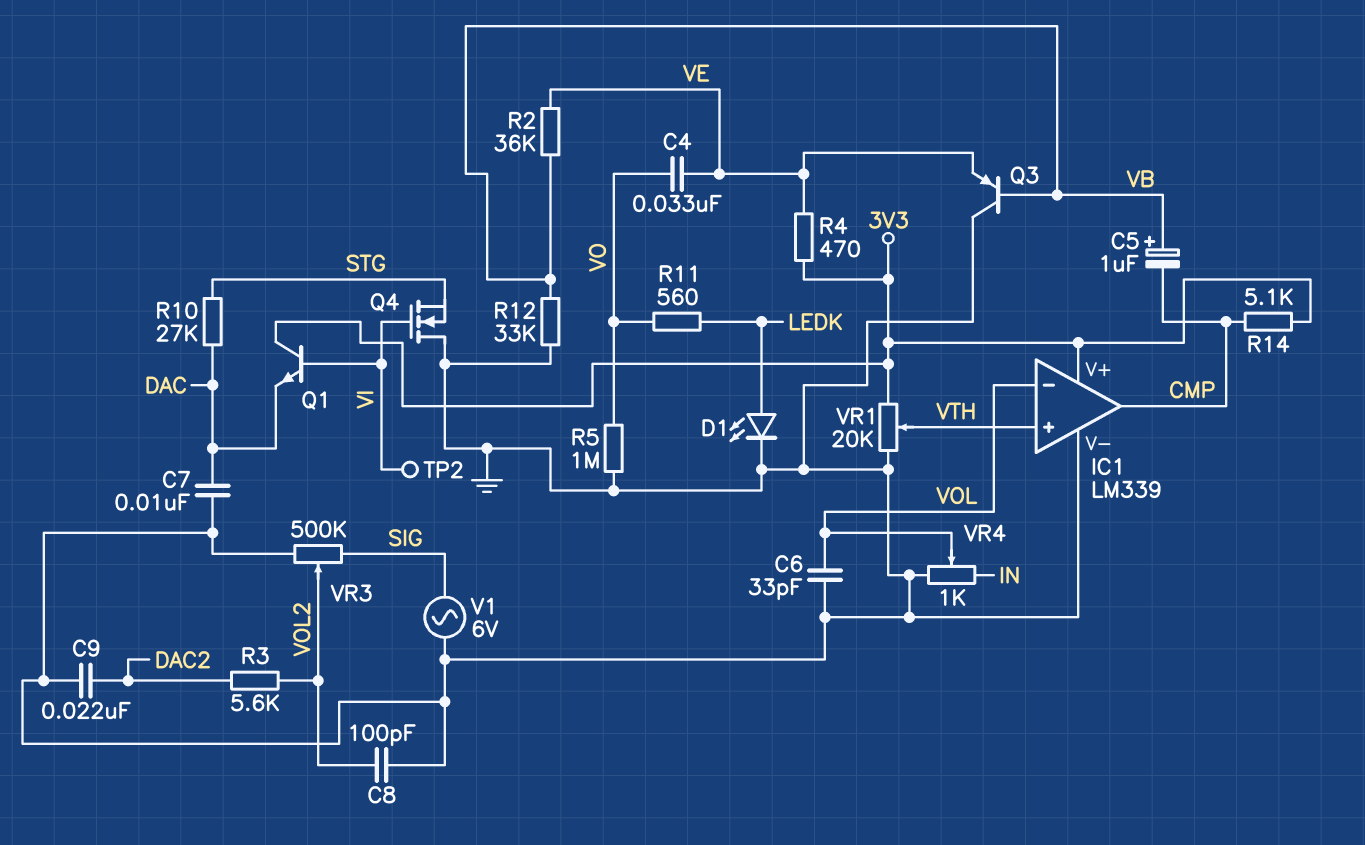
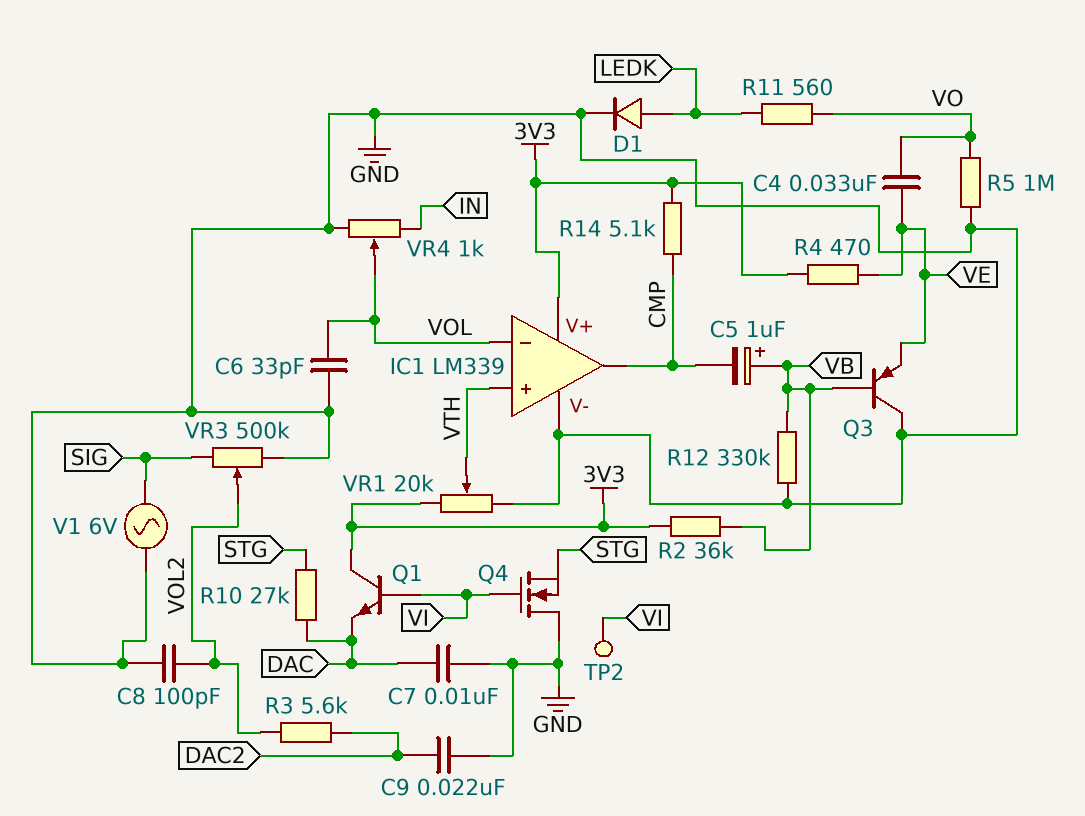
D1: LED (A LEDK, K GND) -> diode (A LEDK, K GND)
R2: 36k (VB, VE) -> 36k (3V3, VB)
R12: 33k (GND, VB) -> 330k (GND, VB)

